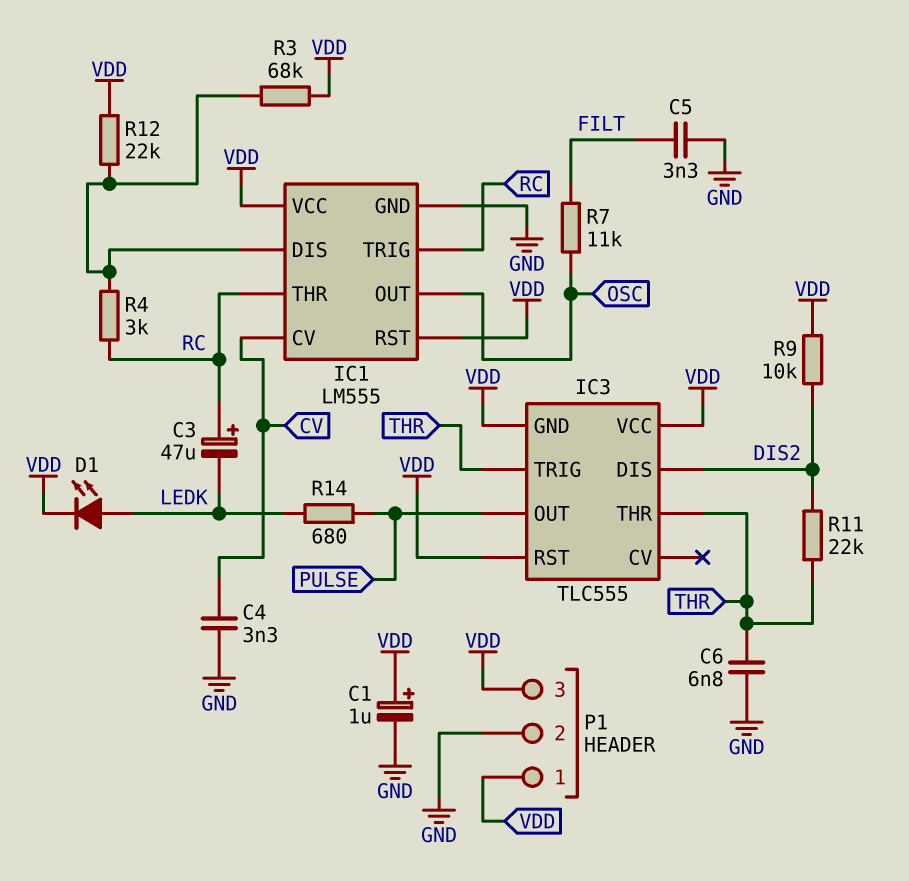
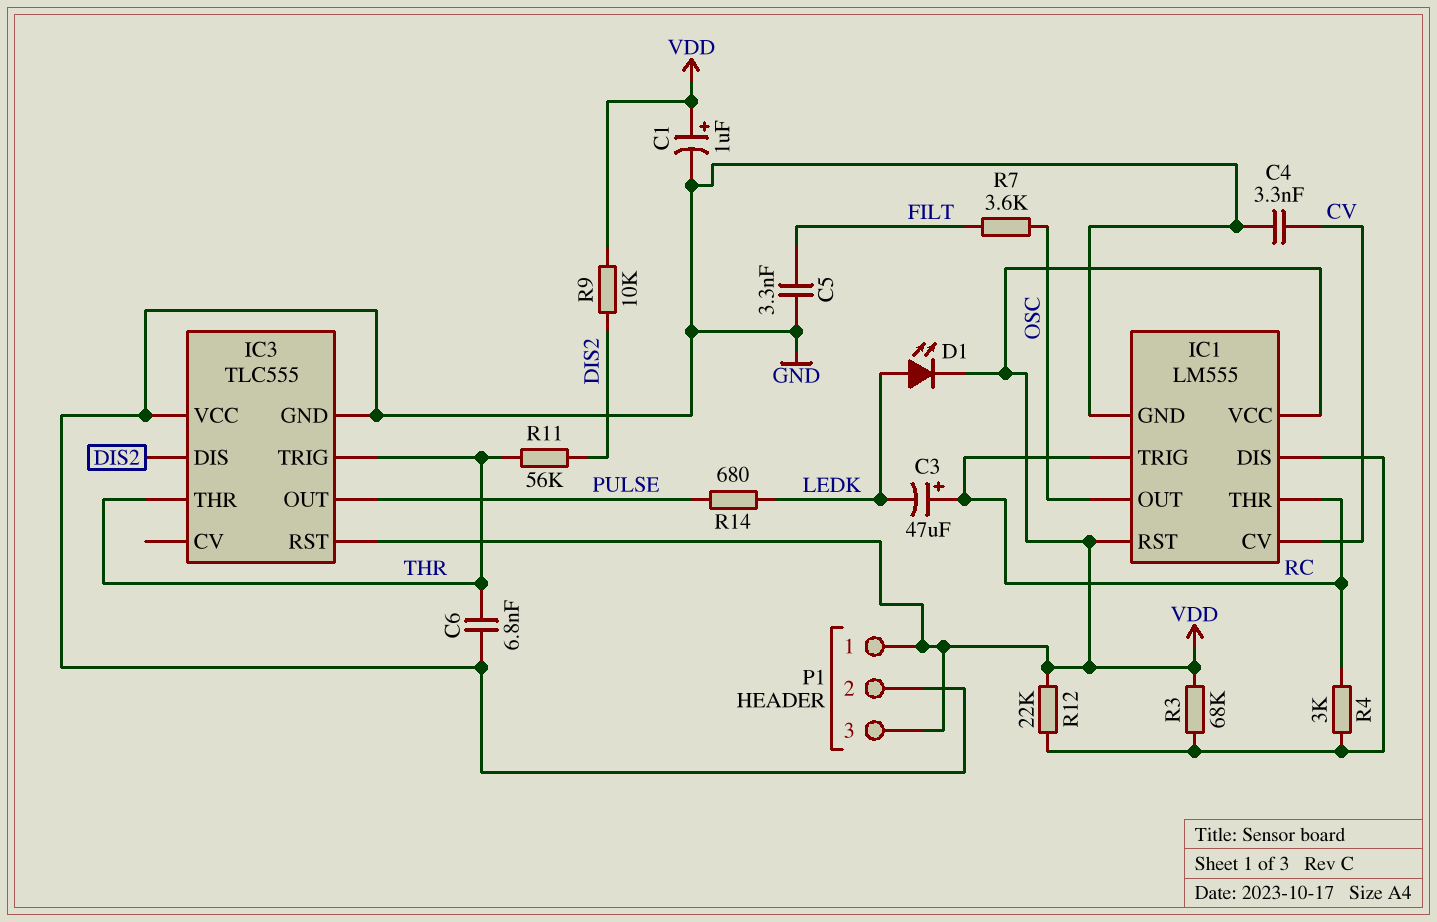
IC3 pin GND: VDD -> GND
IC3 pin VCC: VDD -> GND
R7: 11k (FILT, OSC) -> 3.6k (FILT, OSC)
R11: 22k (DIS2, THR) -> 56k (DIS2, THR)

